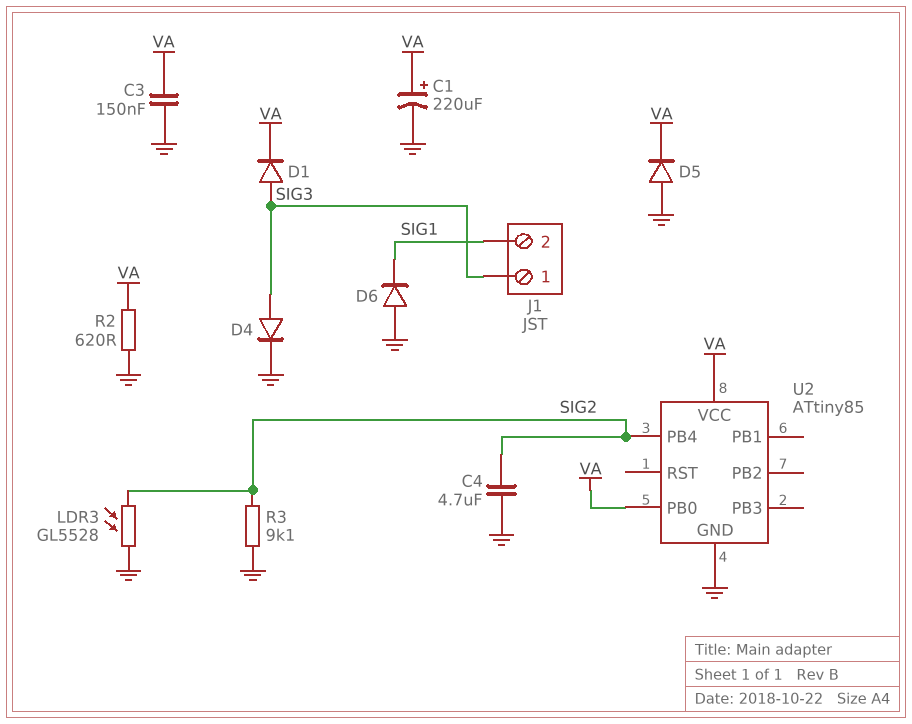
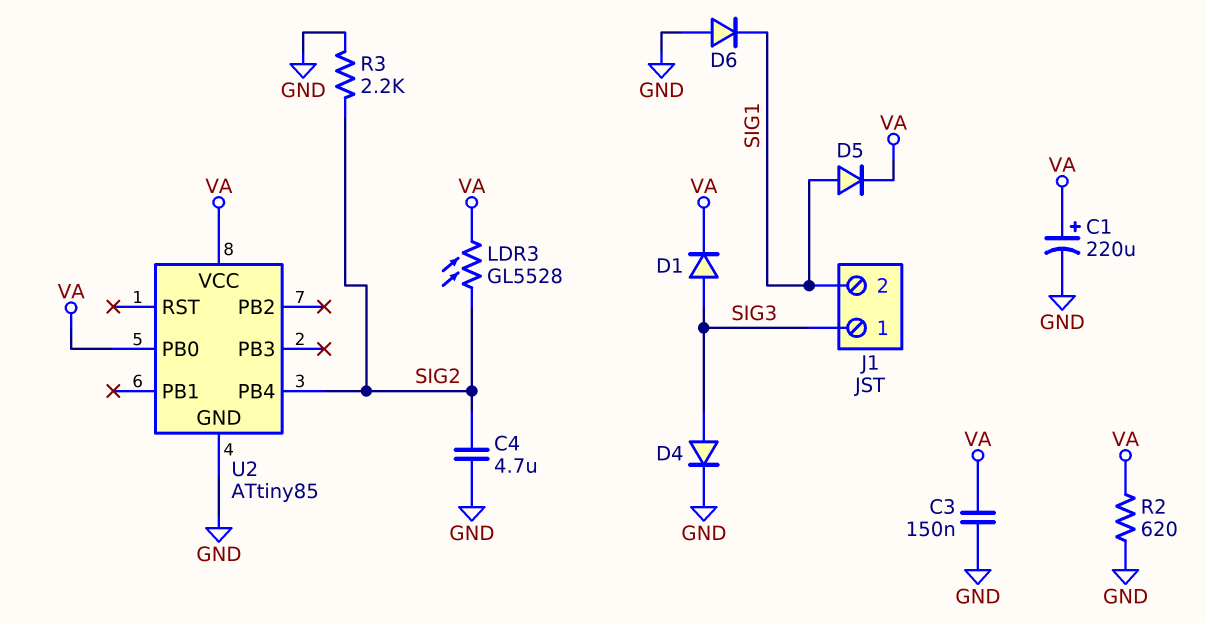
D5: diode (A GND, K VA) -> diode (A SIG1, K VA)
LDR3: GL5528 (GND, SIG2) -> GL5528 (SIG2, VA)
R3: 9.1k (GND, SIG2) -> 2.2k (GND, SIG2)

